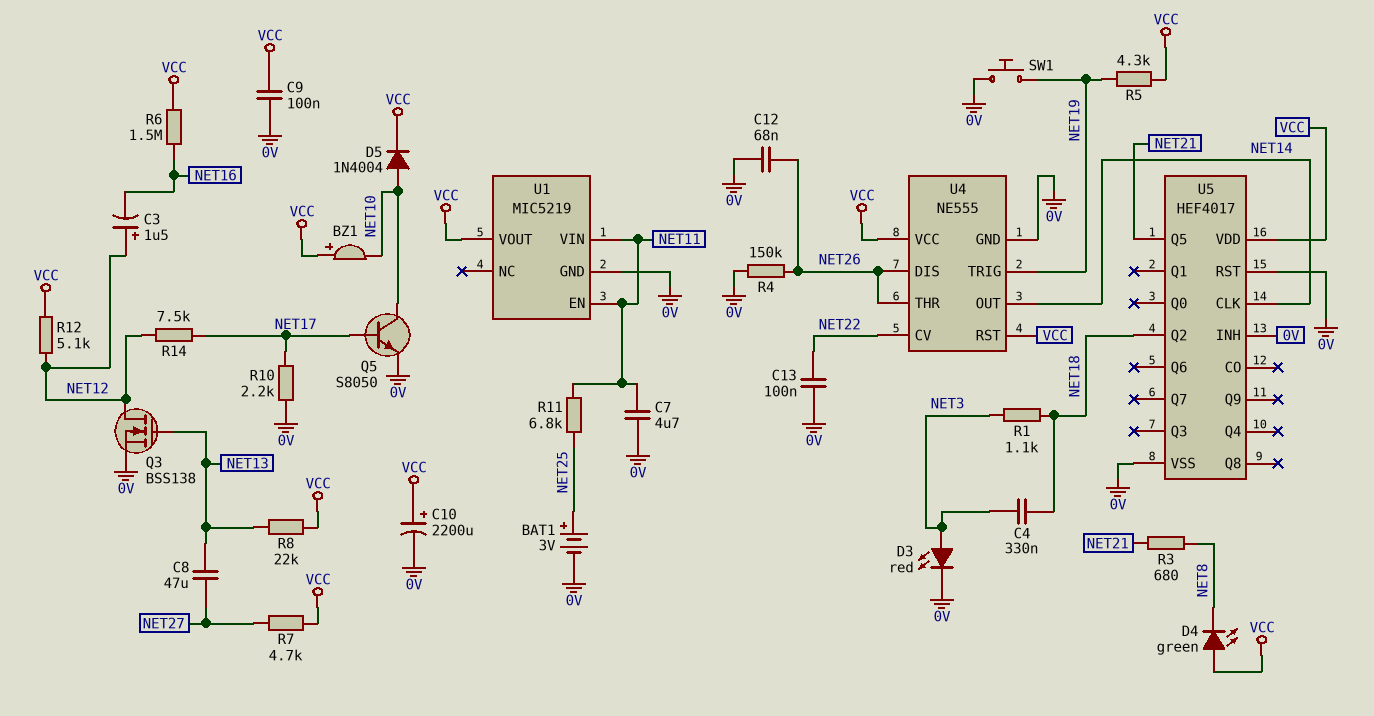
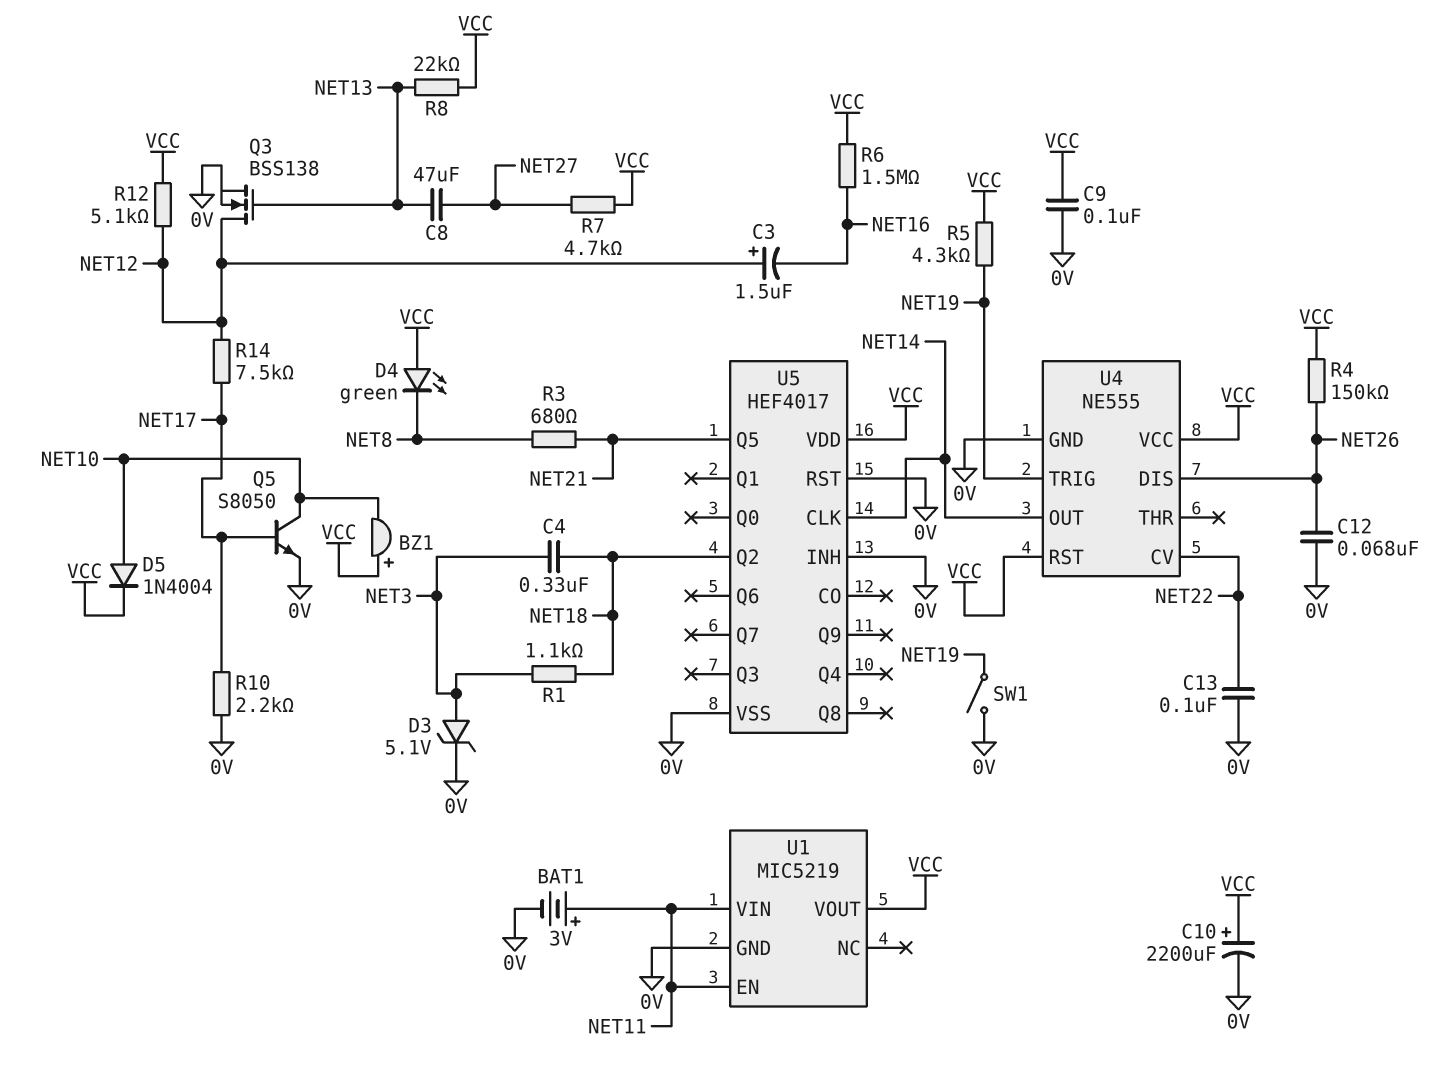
BAT1: 3V (plus NET25, minus 0V) -> 3V (plus NET11, minus 0V)
C7: 4.7uF (0V, NET11) -> none
D3: LED red (A NET3, K 0V) -> zener 5.1V (A NET3, K 0V)
R4: 150k (0V, NET26) -> 150k (NET26, VCC)
R11: 6.8k (NET11, NET25) -> none
SW1: button (0V, NET19) -> switch (0V, NET19)
U4 pin THR: NET26 -> none

